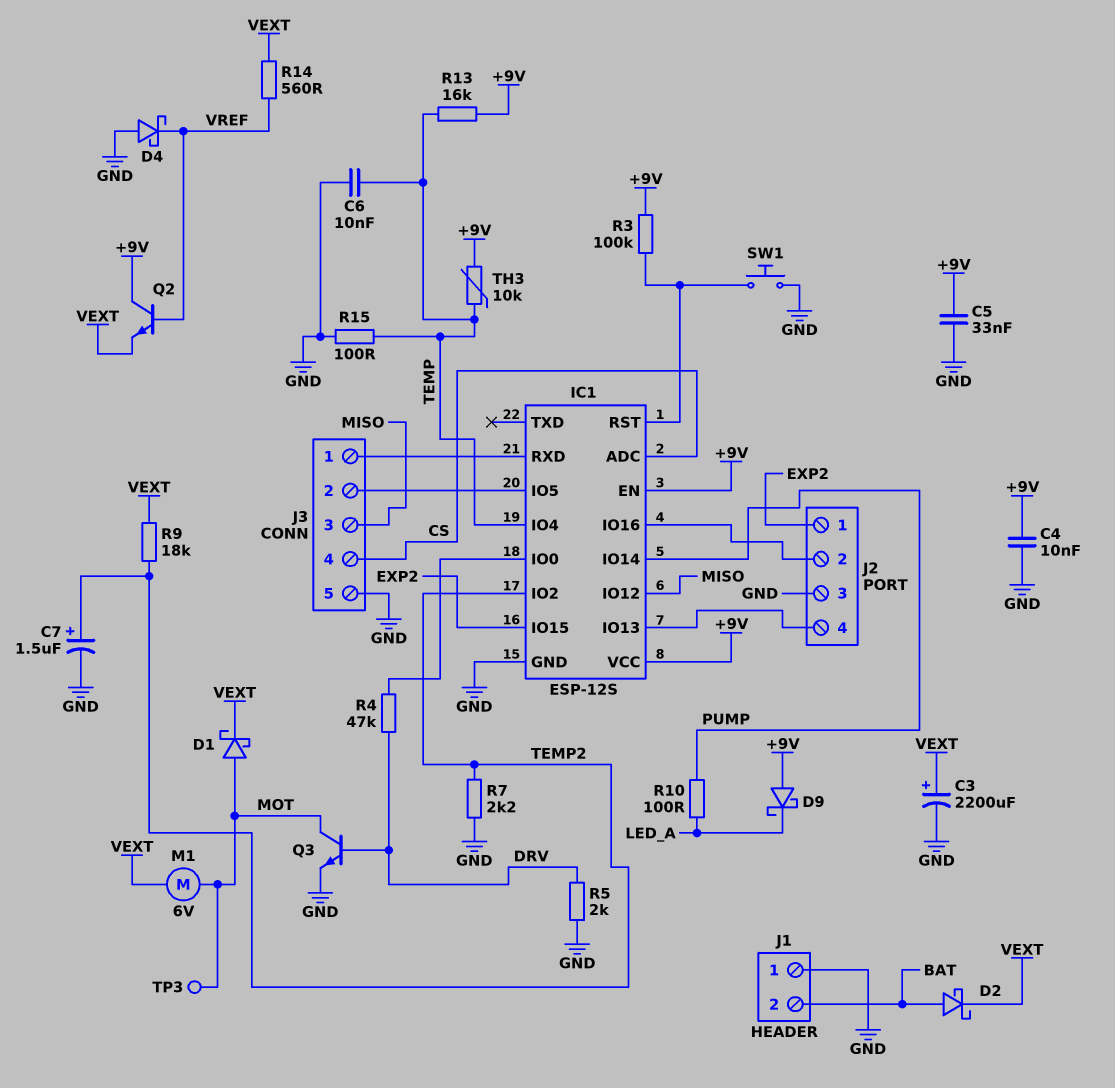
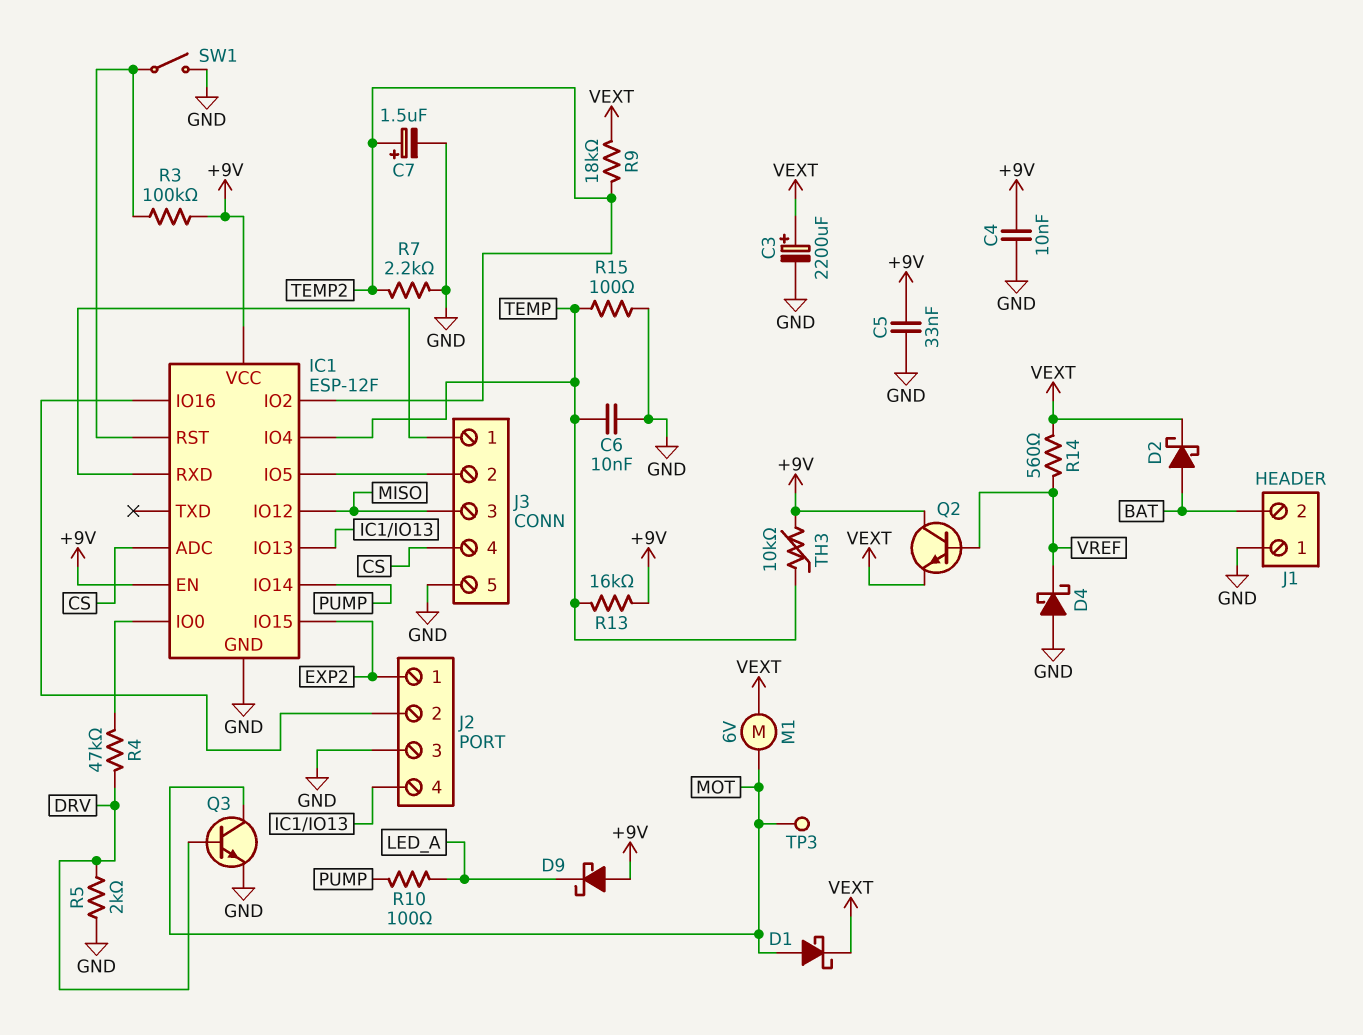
IC1: ESP-12S -> ESP-12F
SW1: button (GND, IC1/RST) -> switch (GND, IC1/RST)

